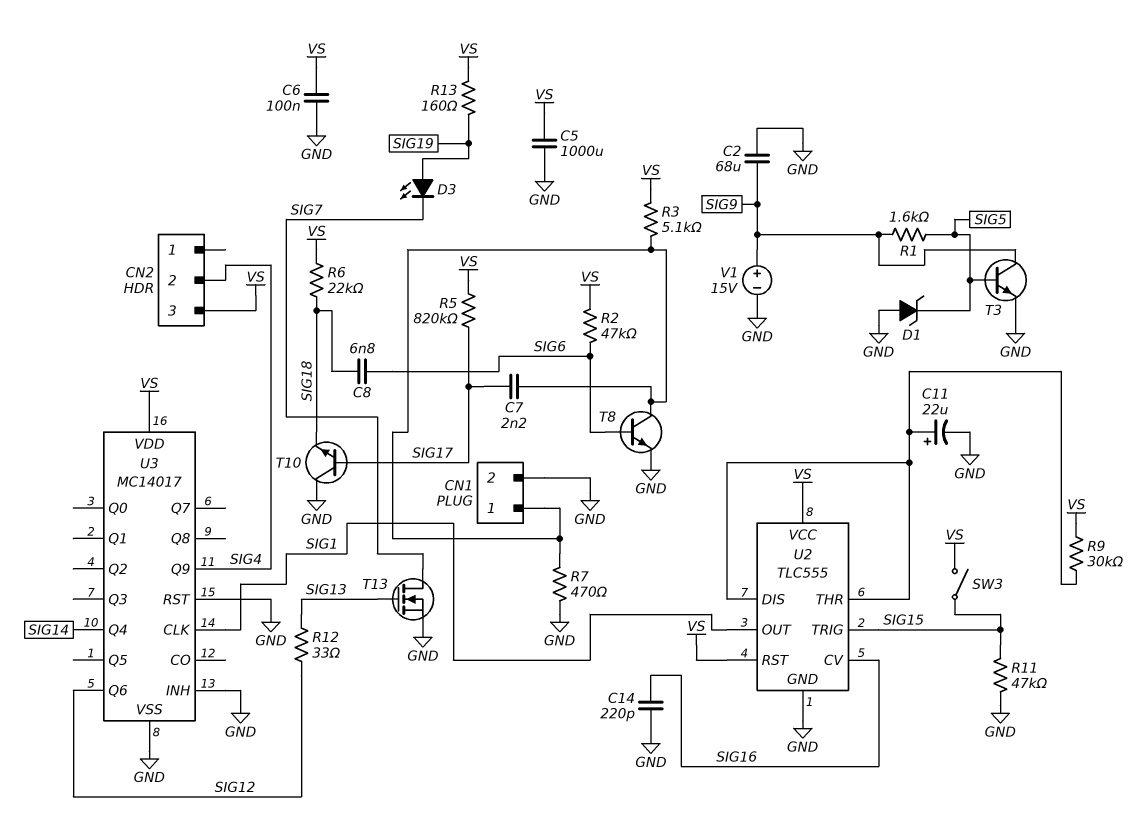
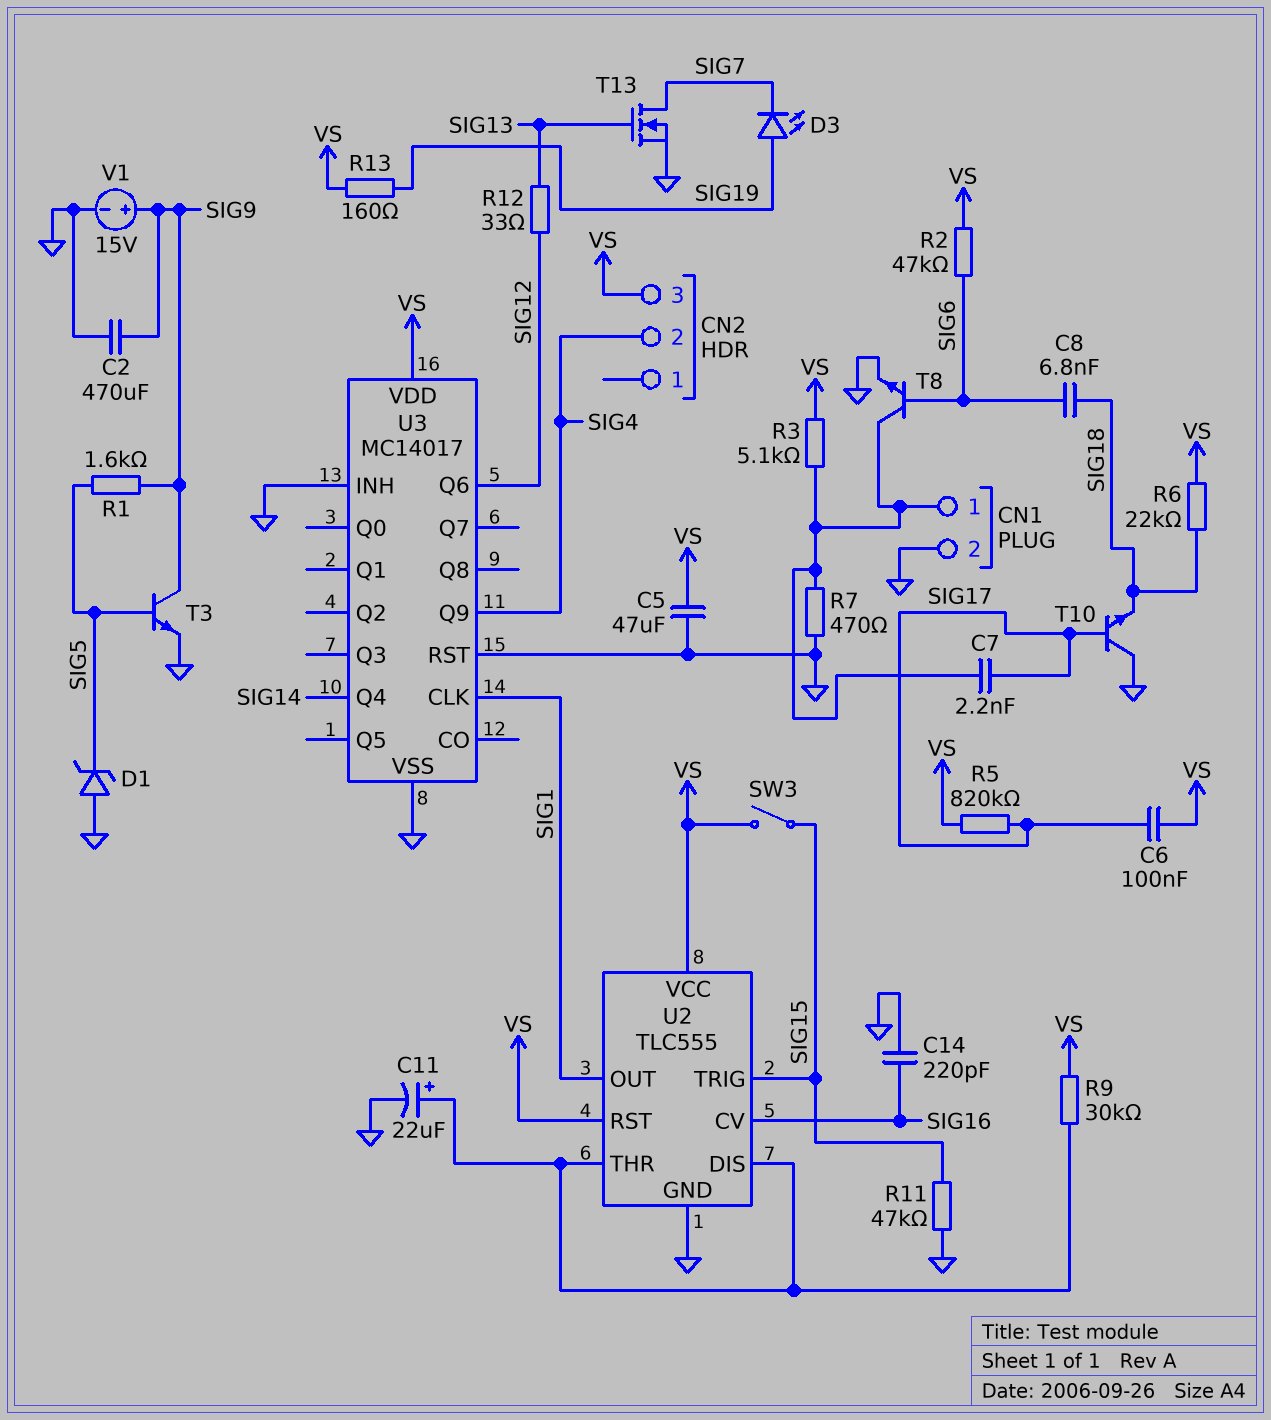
C2: 68uF (GND, SIG9) -> 470uF (GND, SIG9)
C5: 1000uF (GND, VS) -> 47uF (GND, VS)
C6: 100nF (GND, VS) -> 100nF (SIG17, VS)

